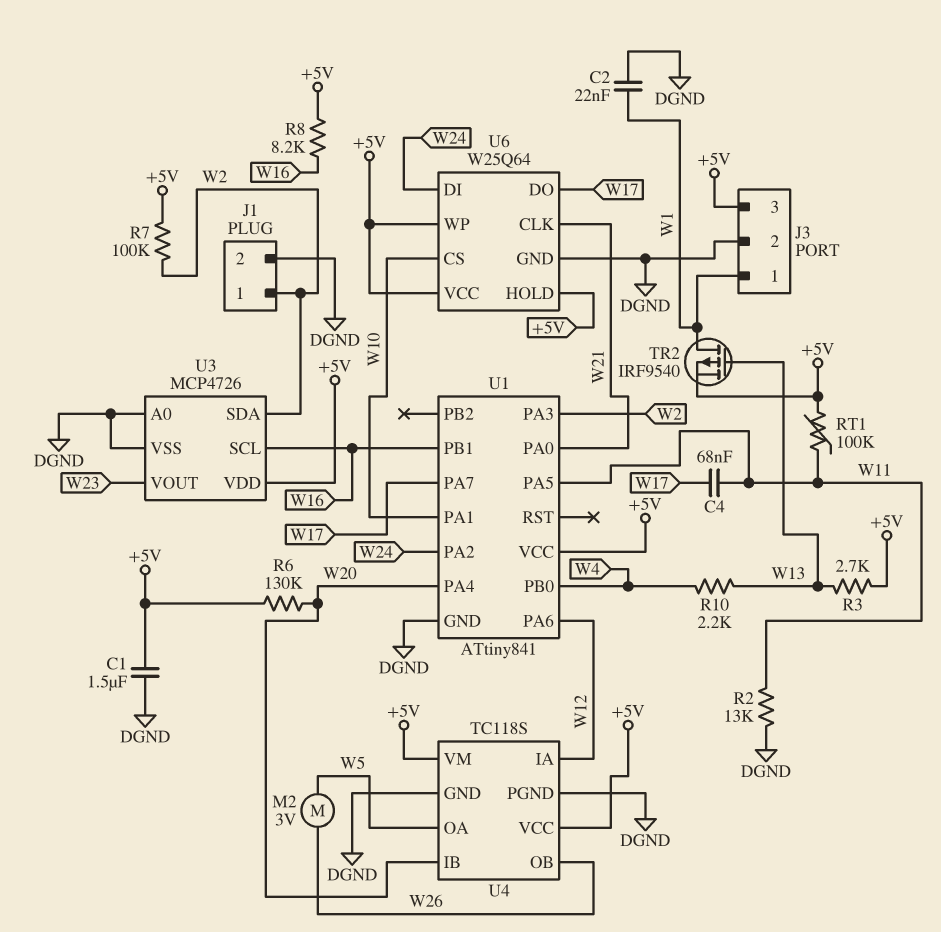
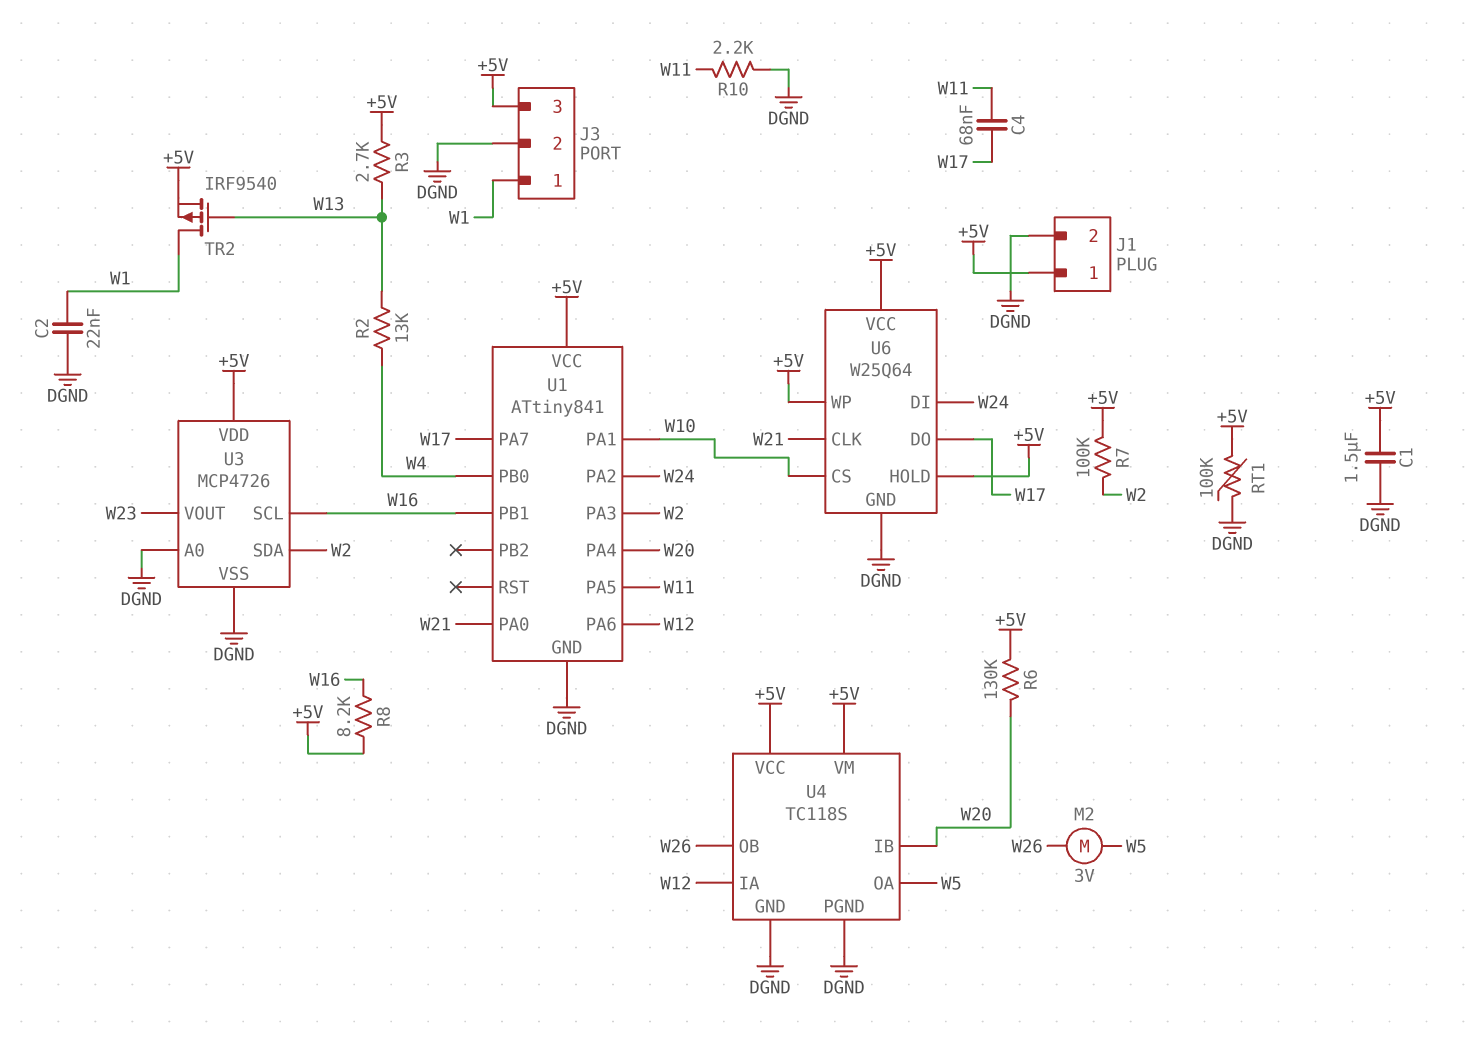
J1 pin 1: W2 -> +5V
R2: 13k (DGND, W11) -> 13k (W4, W13)
R10: 2.2k (W4, W13) -> 2.2k (DGND, W11)
RT1: 100k (+5V, W11) -> 100k (+5V, DGND)

